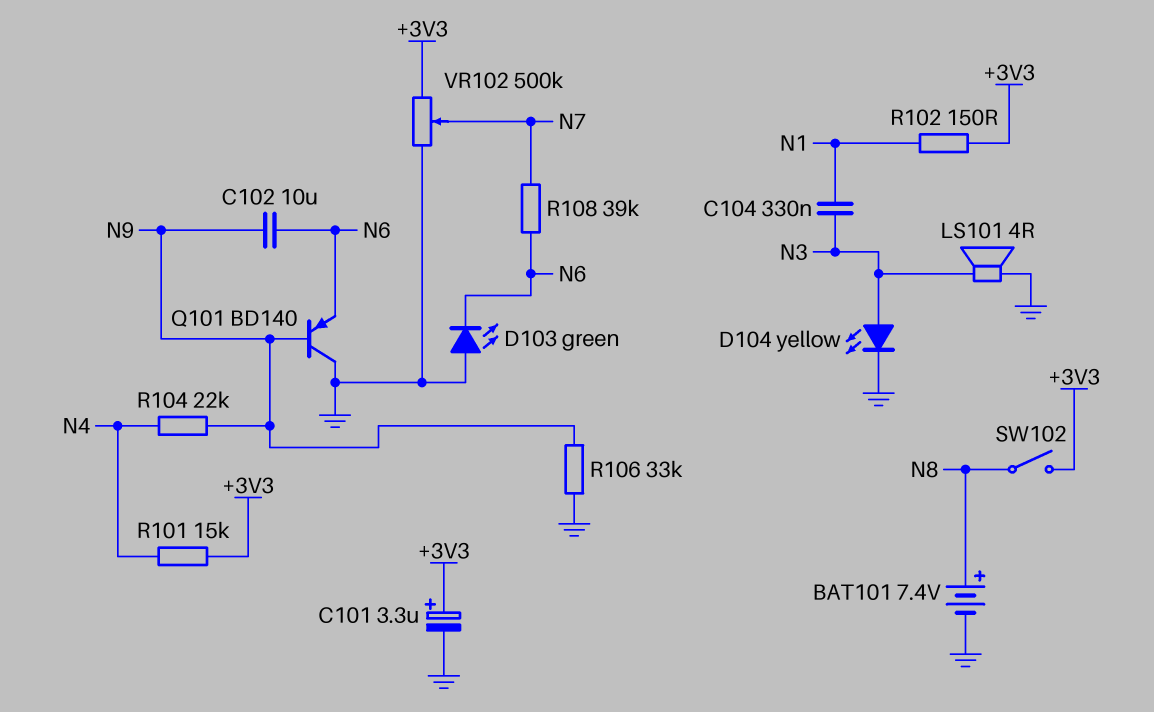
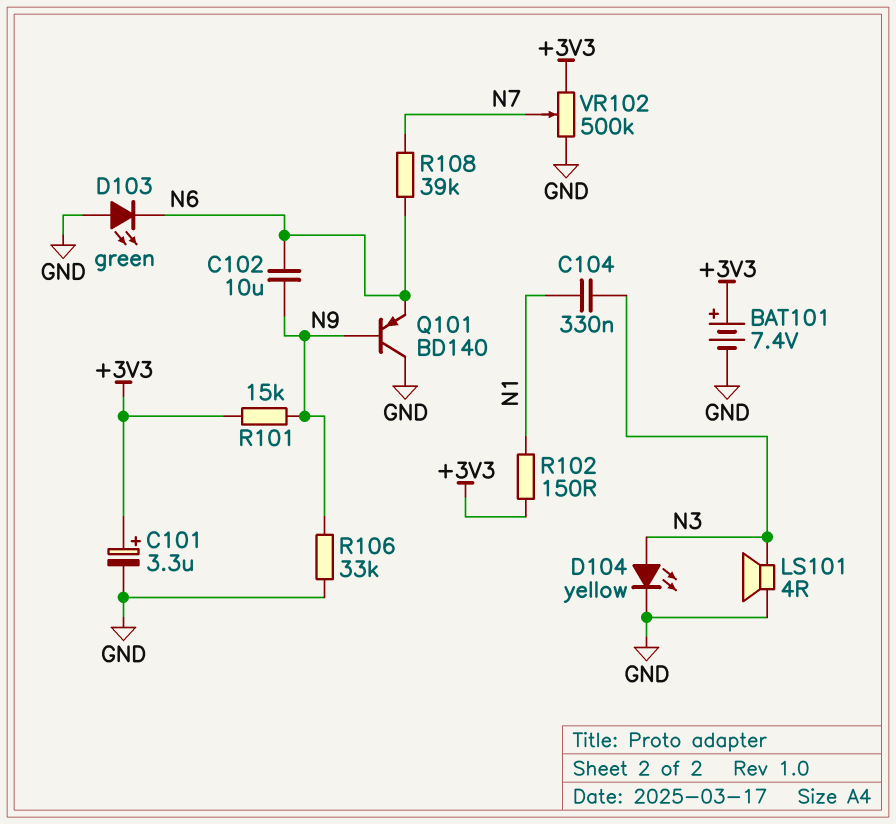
BAT101: 7.4V (plus N8, minus GND) -> 7.4V (plus +3V3, minus GND)
R101: 15k (+3V3, N4) -> 15k (+3V3, N9)
R104: 22k (N4, N9) -> none
SW102: switch (+3V3, N8) -> none

